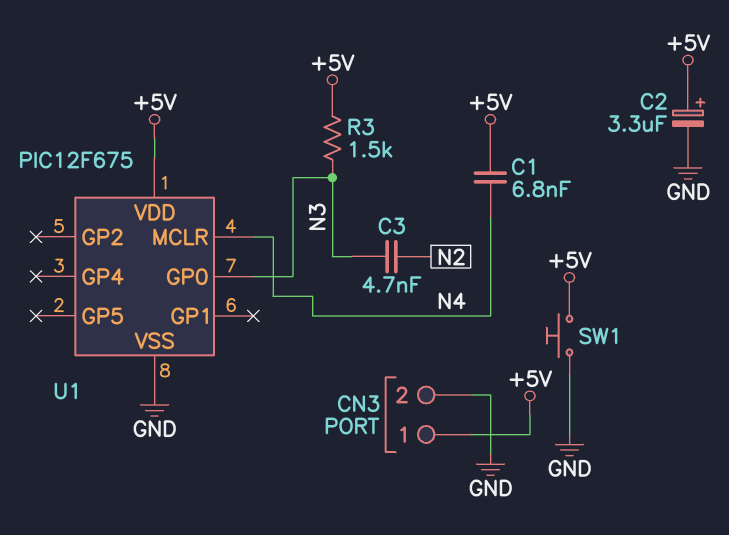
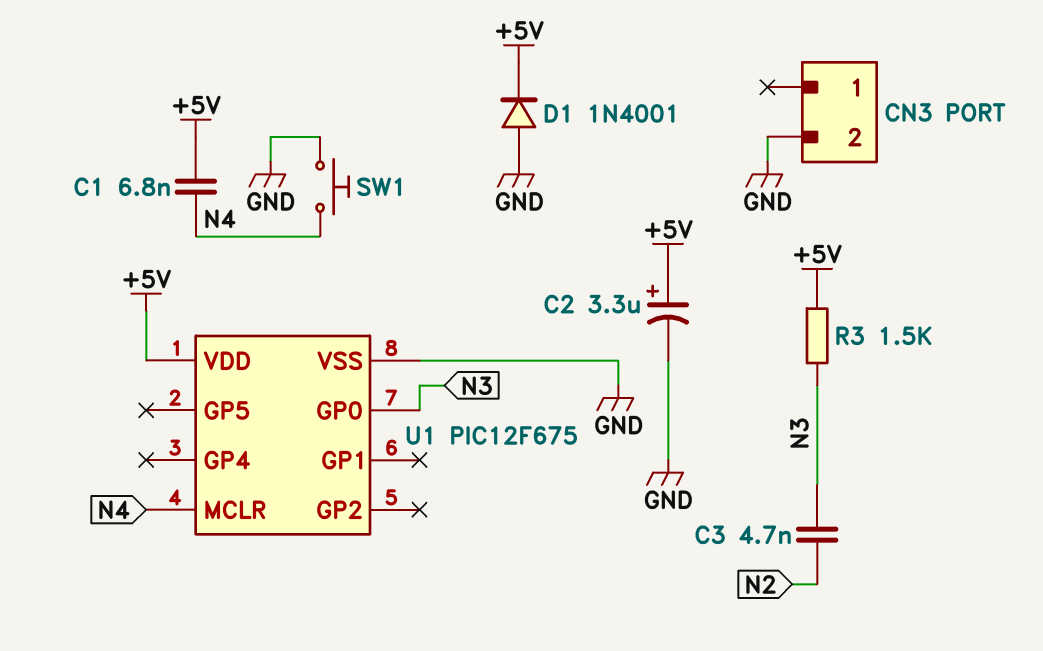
CN3 pin 1: +5V -> none
D1: none -> diode 1N4001 (A GND, K +5V)
SW1: button (+5V, GND) -> button (GND, N4)

